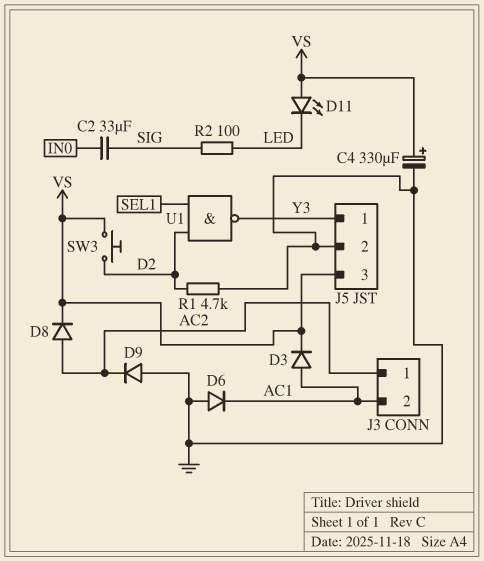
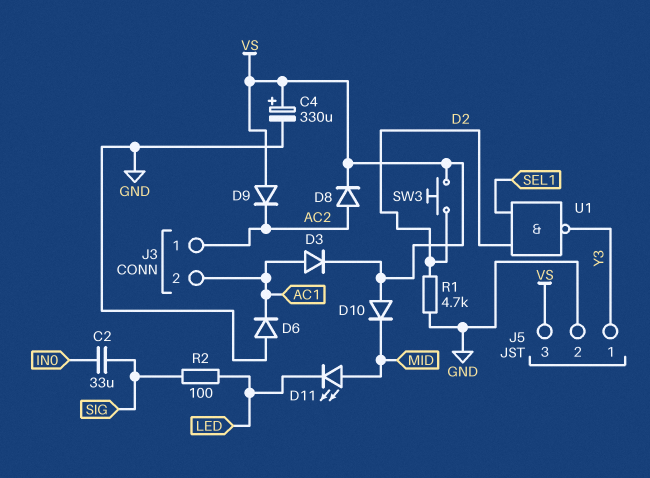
D9: diode (A GND, K AC2) -> diode (A VS, K AC2)
D10: none -> diode (A VS, K MID)
D11: LED (A VS, K LED) -> LED (A MID, K LED)

